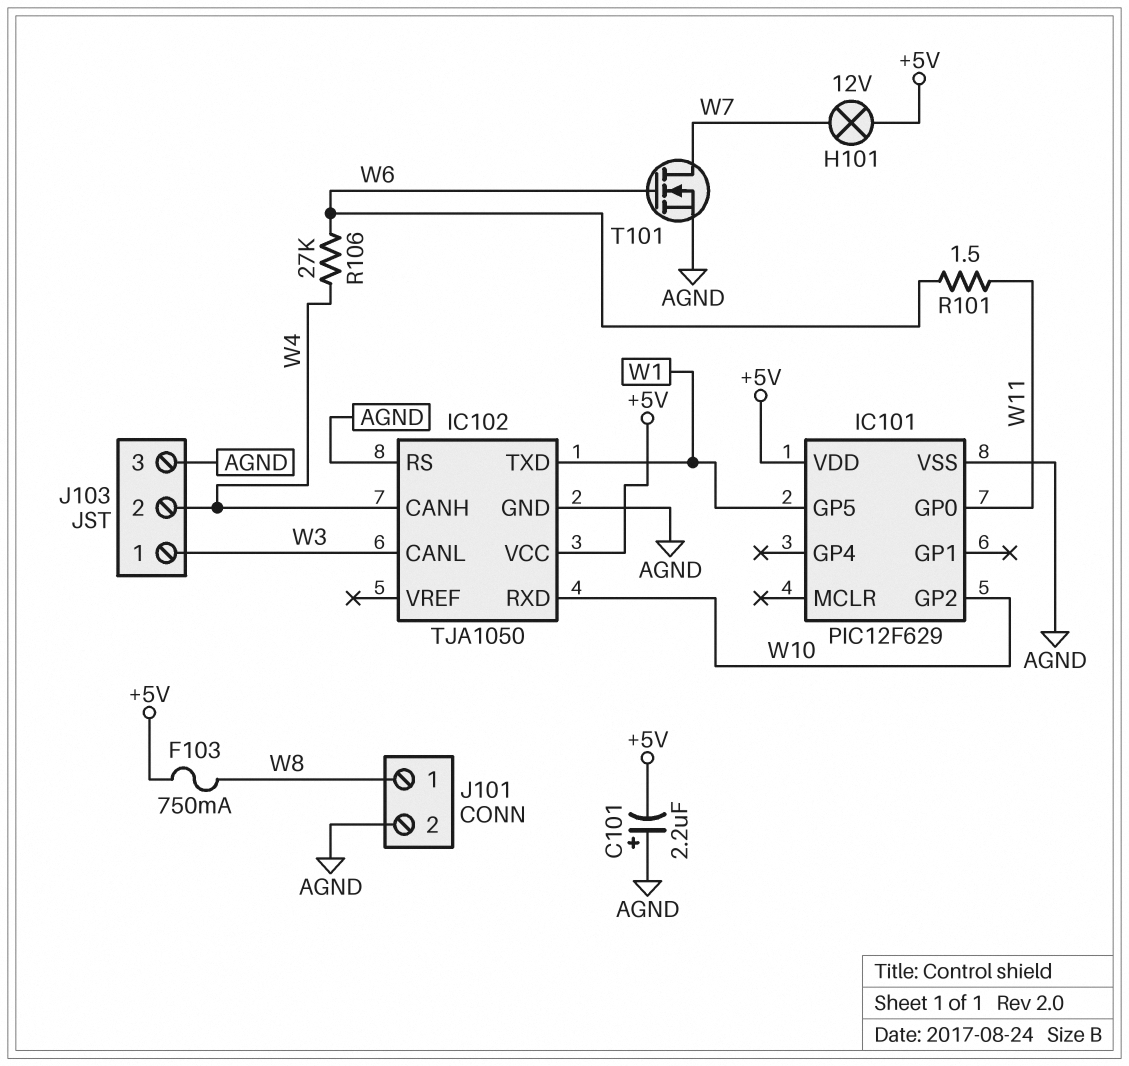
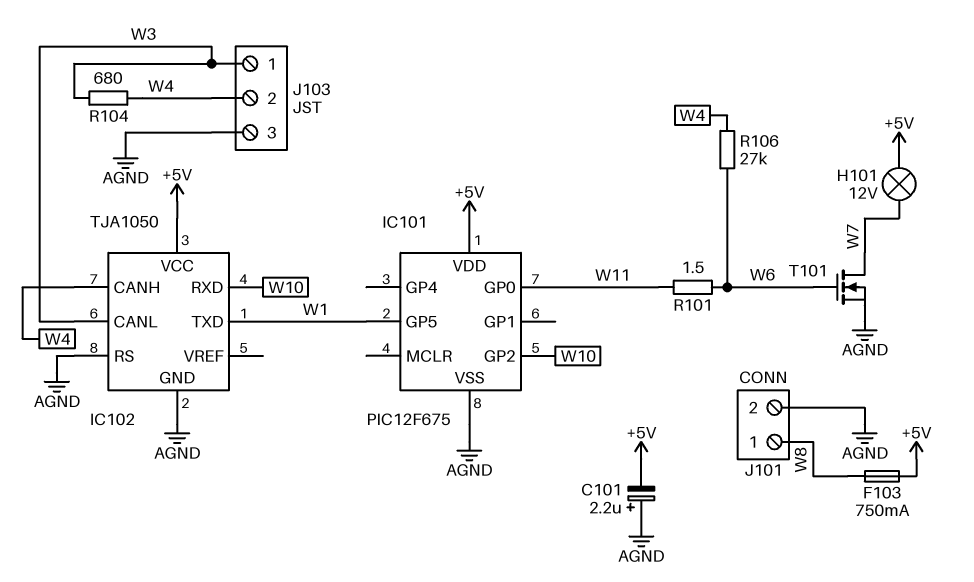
IC101: PIC12F629 -> PIC12F675
R104: none -> 680 (W3, W4)

